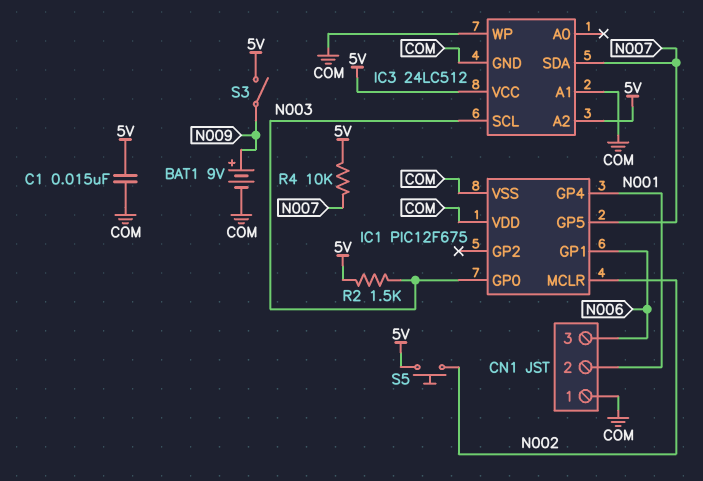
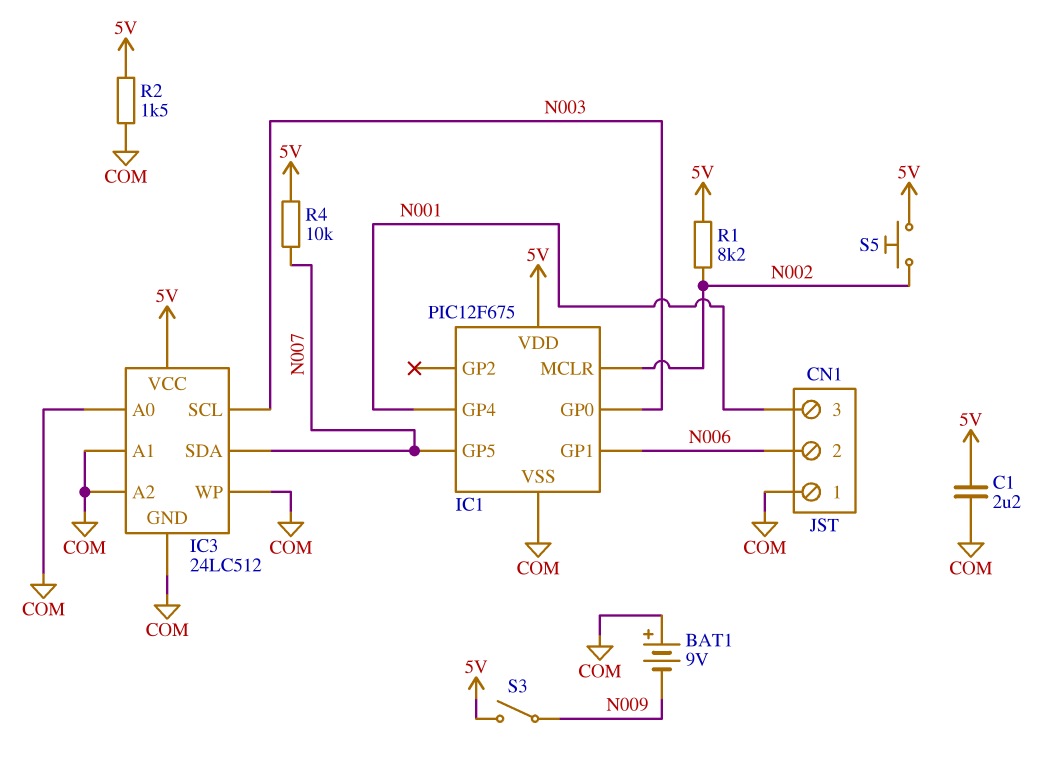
BAT1: 9V (plus N009, minus COM) -> 9V (plus COM, minus N009)
C1: 15nF (5V, COM) -> 2.2uF (5V, COM)
CN1 pin 2: N001 -> N006
CN1 pin 3: N006 -> N001
IC1 pin VDD: COM -> 5V
IC3 pin A0: none -> COM
IC3 pin A2: 5V -> COM
R1: none -> 8.2k (5V, N002)
R2: 1.5k (5V, N003) -> 1.5k (5V, COM)

